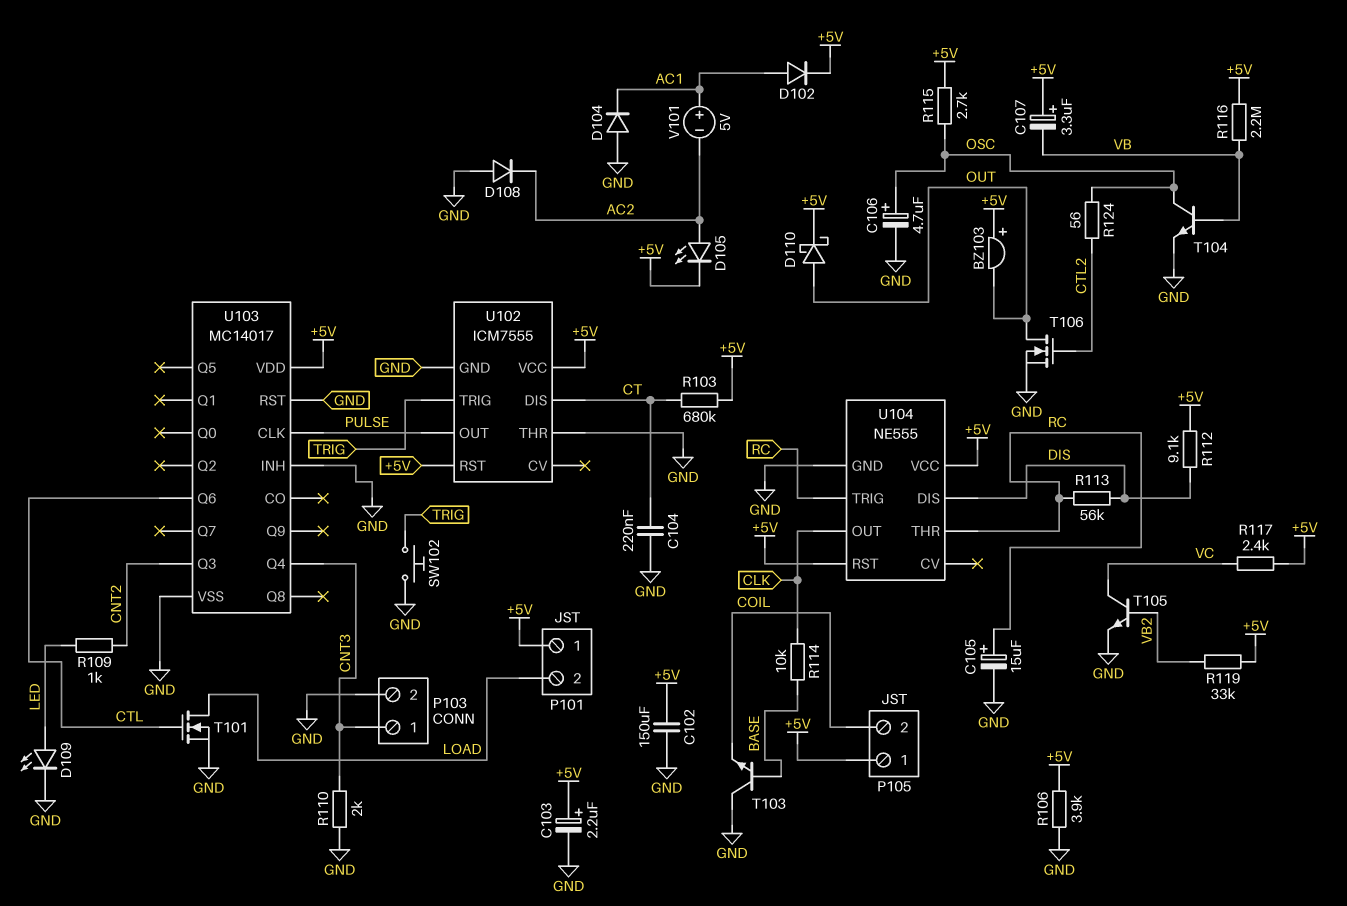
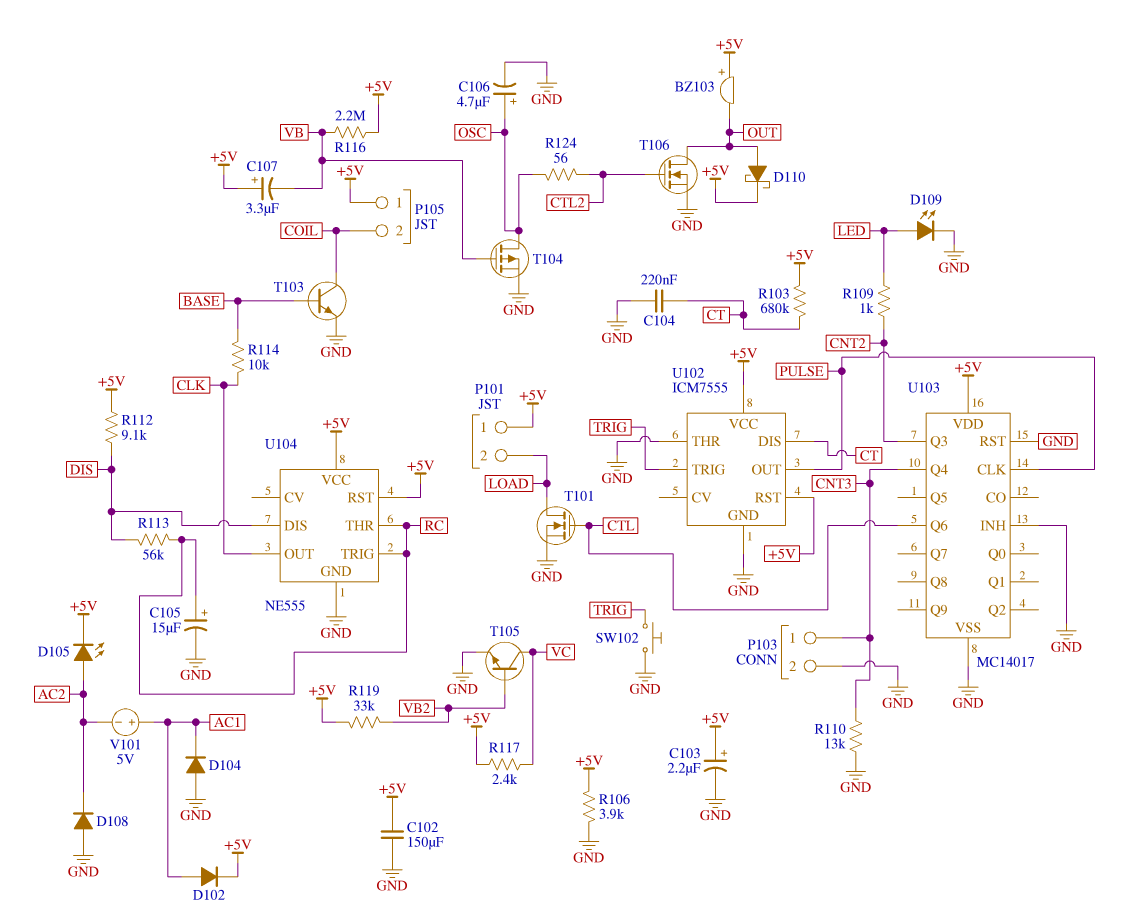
R110: 2k (CNT3, GND) -> 13k (CNT3, GND)
R115: 2.7k (+5V, OSC) -> none
T103: NPN (B BASE, C GND, E COIL) -> NPN (B BASE, C COIL, E GND)
T104: NPN (B VB, C OSC, E GND) -> PMOS (G VB, D OSC, S GND)

